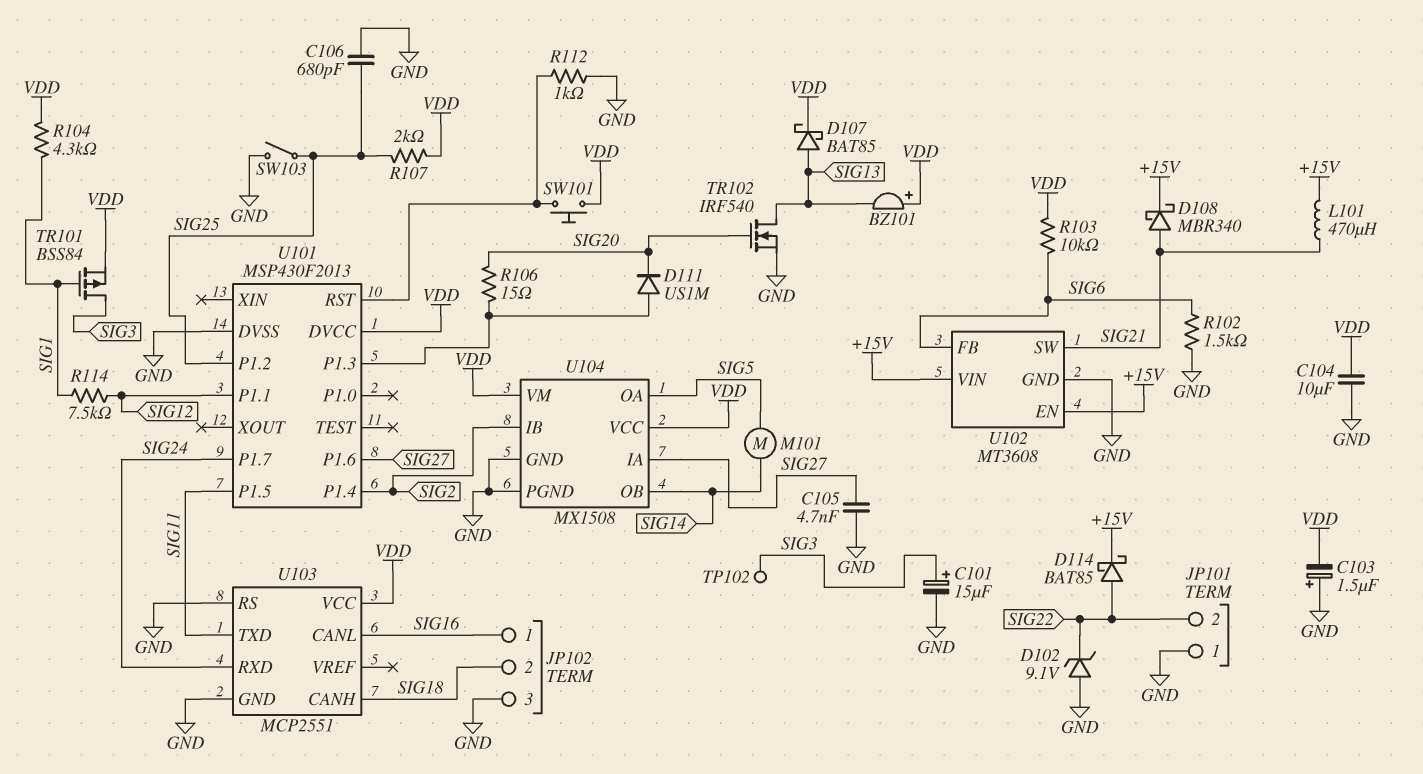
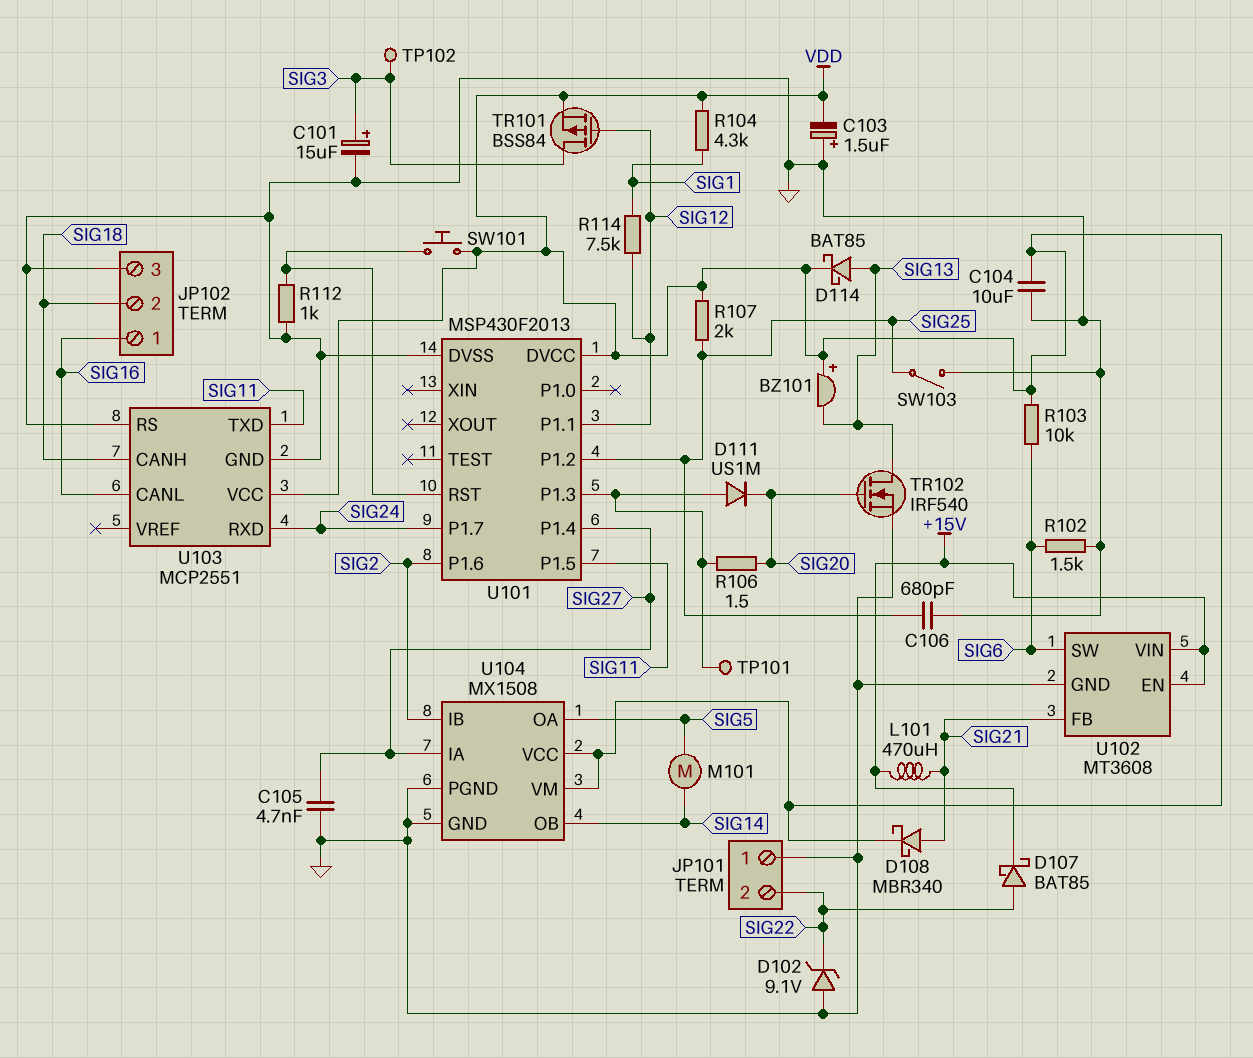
D107: schottky BAT85 (A SIG13, K VDD) -> schottky BAT85 (A SIG22, K +15V)
D108: schottky MBR340 (A SIG21, K +15V) -> schottky MBR340 (A SIG21, K VDD)
D114: schottky BAT85 (A SIG22, K +15V) -> schottky BAT85 (A SIG13, K VDD)
R106: 15 (SIG20, U101/P1.3) -> 1.5 (SIG20, U101/P1.3)
TP101: none -> test point (U101/P1.3)
TR101: PMOS BSS84 (G SIG1, D SIG3, S VDD) -> PMOS BSS84 (G SIG12, D SIG3, S VDD)
U101 pin P1.4: SIG2 -> SIG27
U101 pin P1.6: SIG27 -> SIG2
U102 pin FB: SIG6 -> SIG21
U102 pin SW: SIG21 -> SIG6

